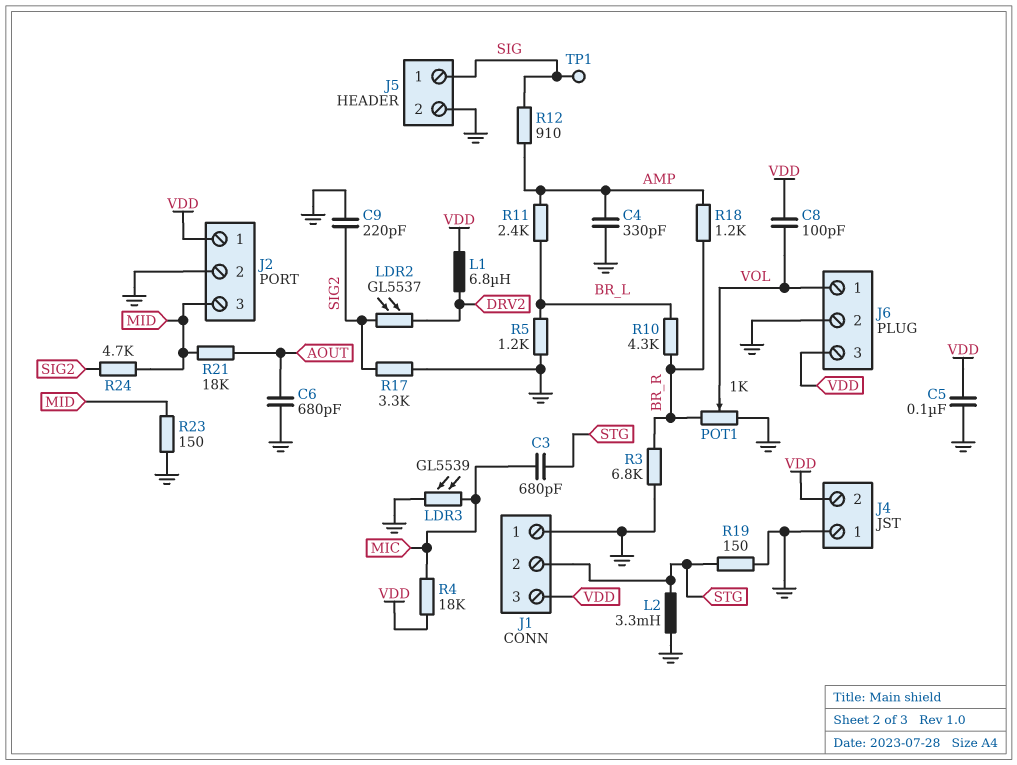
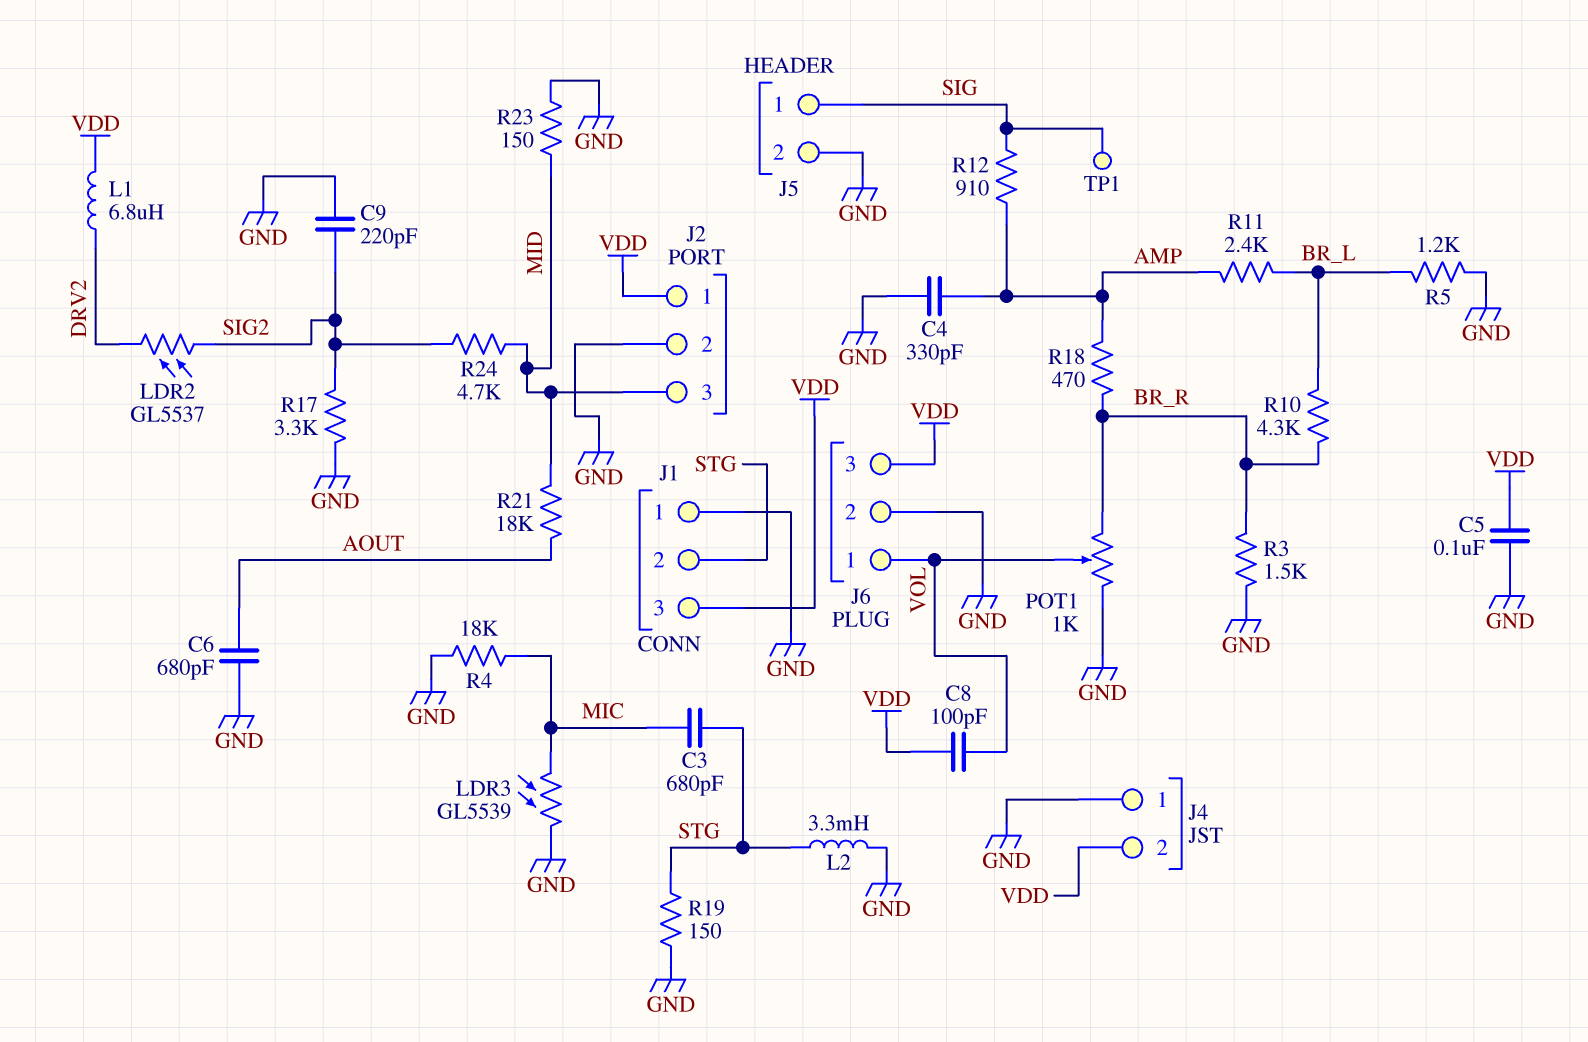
R3: 6.8k (BR_R, GND) -> 1.5k (BR_R, GND)
R4: 18k (MIC, VDD) -> 18k (GND, MIC)
R18: 1.2k (AMP, BR_R) -> 470 (AMP, BR_R)

